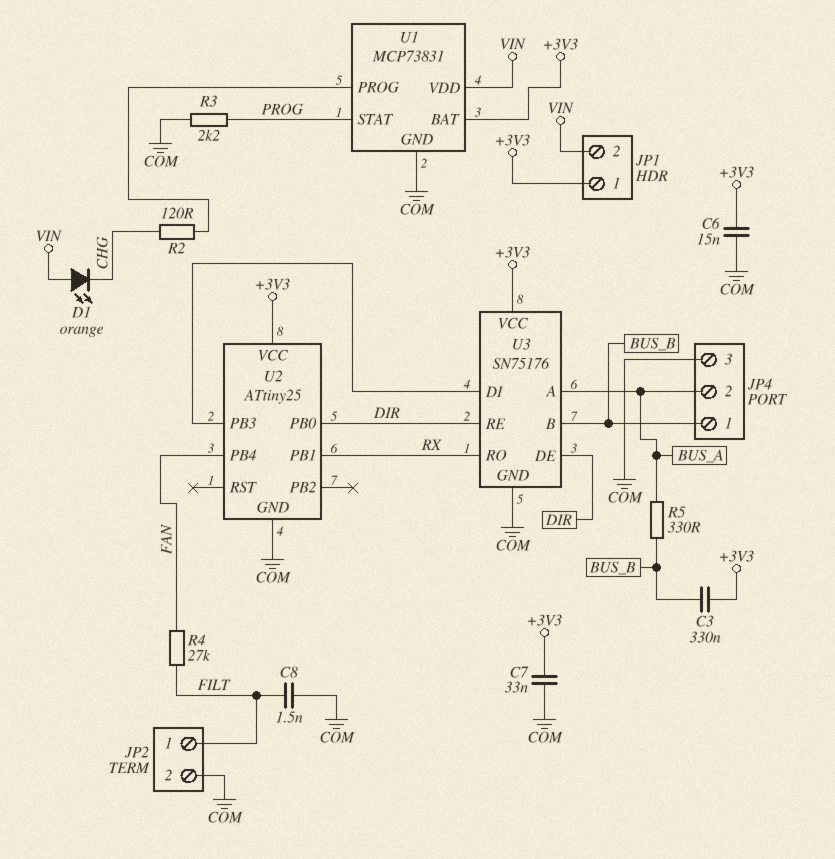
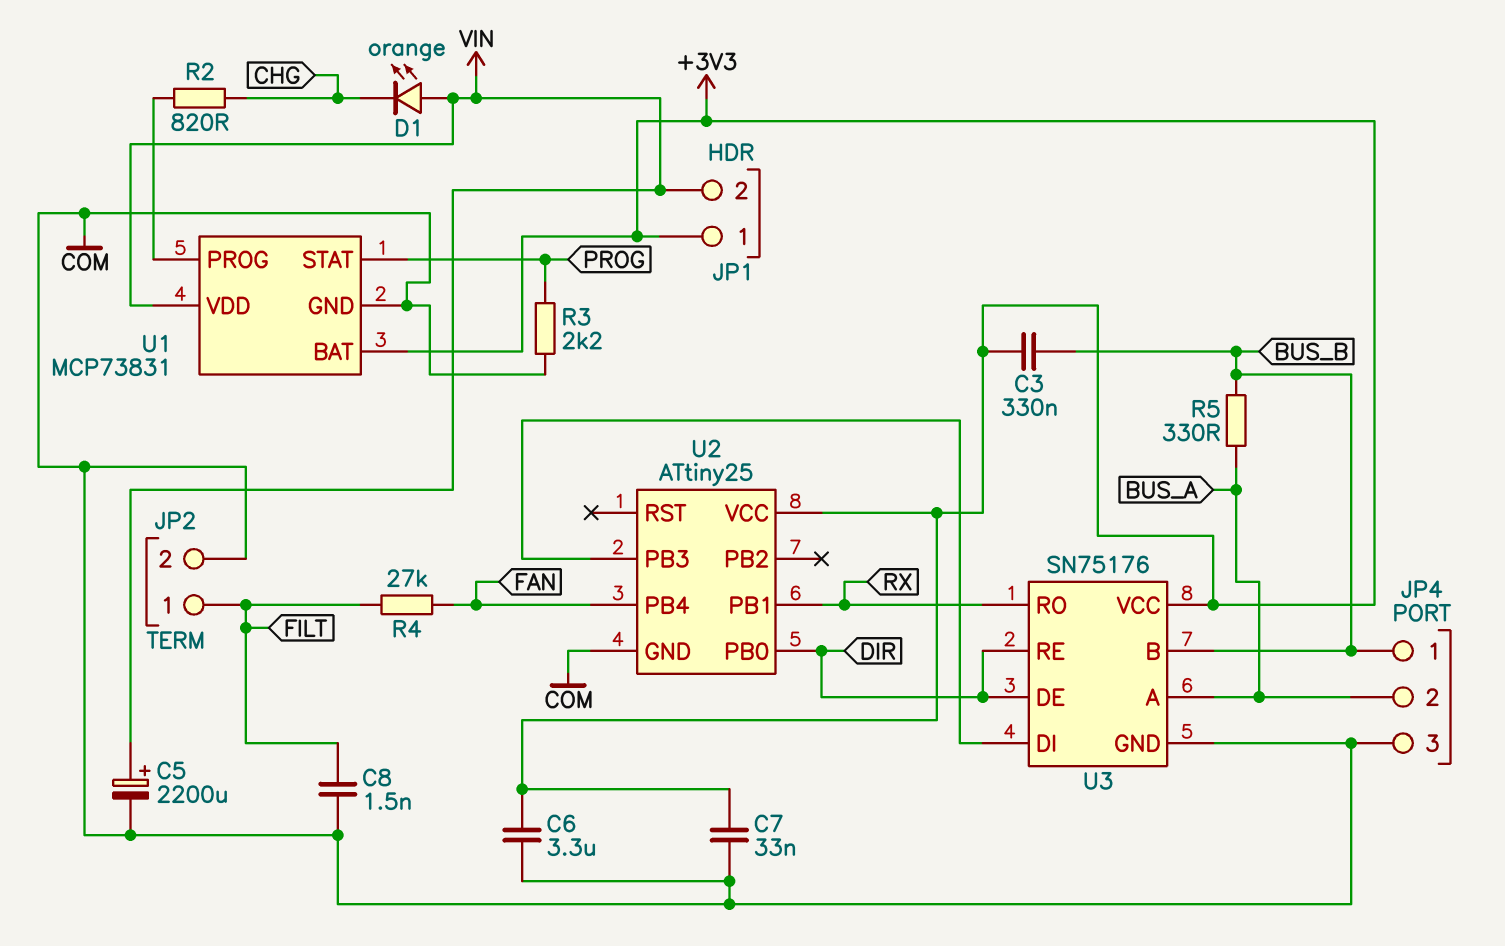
C5: none -> 2200uF (plus VIN, minus COM)
C6: 15nF (+3V3, COM) -> 3.3uF (+3V3, COM)
R2: 120 (CHG, U1/PROG) -> 820 (CHG, U1/PROG)

